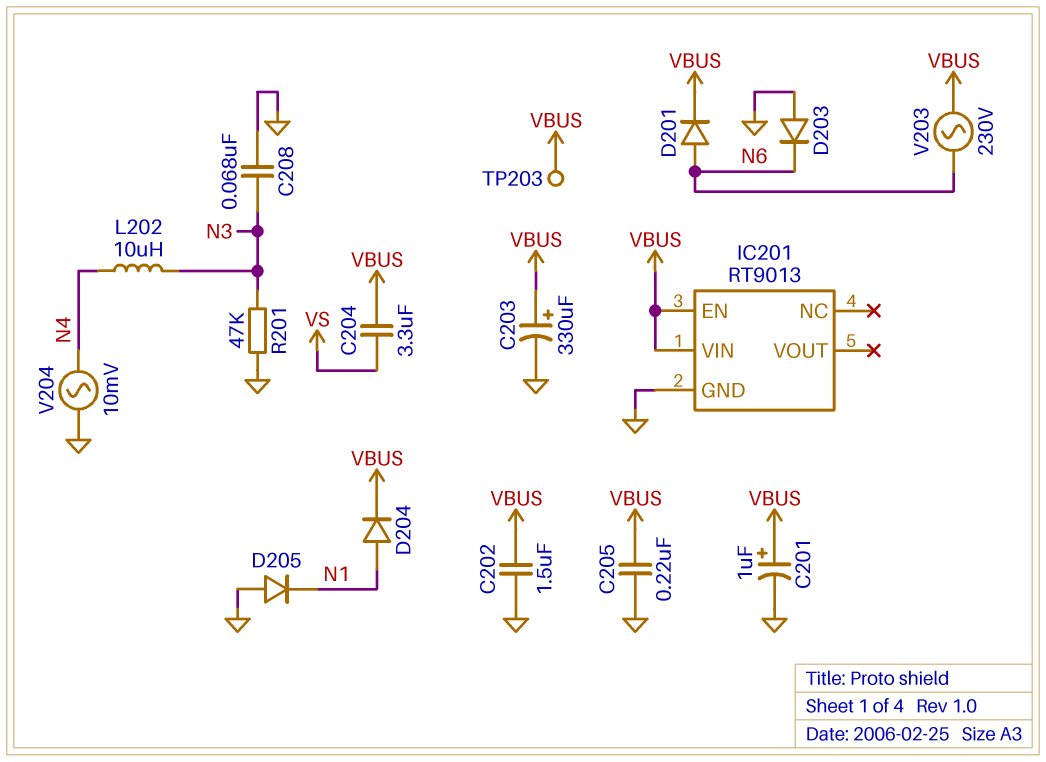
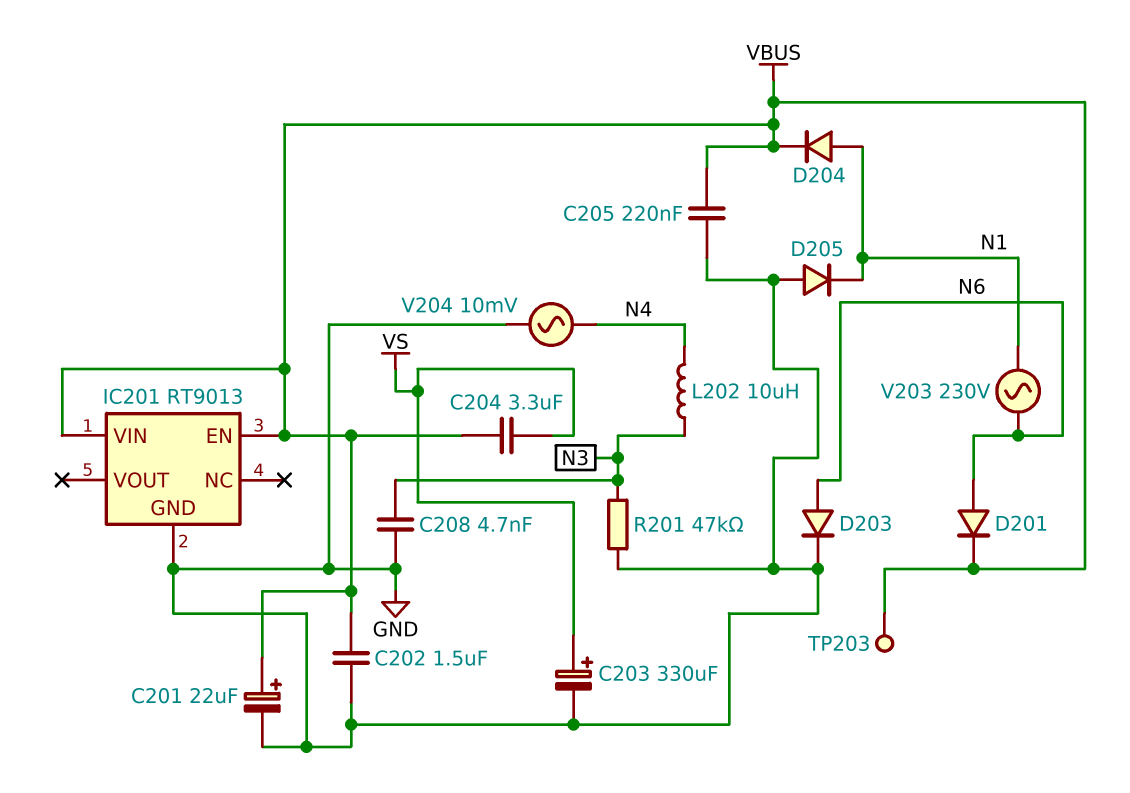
C201: 1uF (plus VBUS, minus GND) -> 22uF (plus VBUS, minus GND)
C203: 330uF (plus VBUS, minus GND) -> 330uF (plus VS, minus GND)
C208: 68nF (GND, N3) -> 4.7nF (GND, N3)
D203: diode (A GND, K N6) -> diode (A N6, K GND)
V203: AC 230V (N6, VBUS) -> AC 230V (N1, N6)

